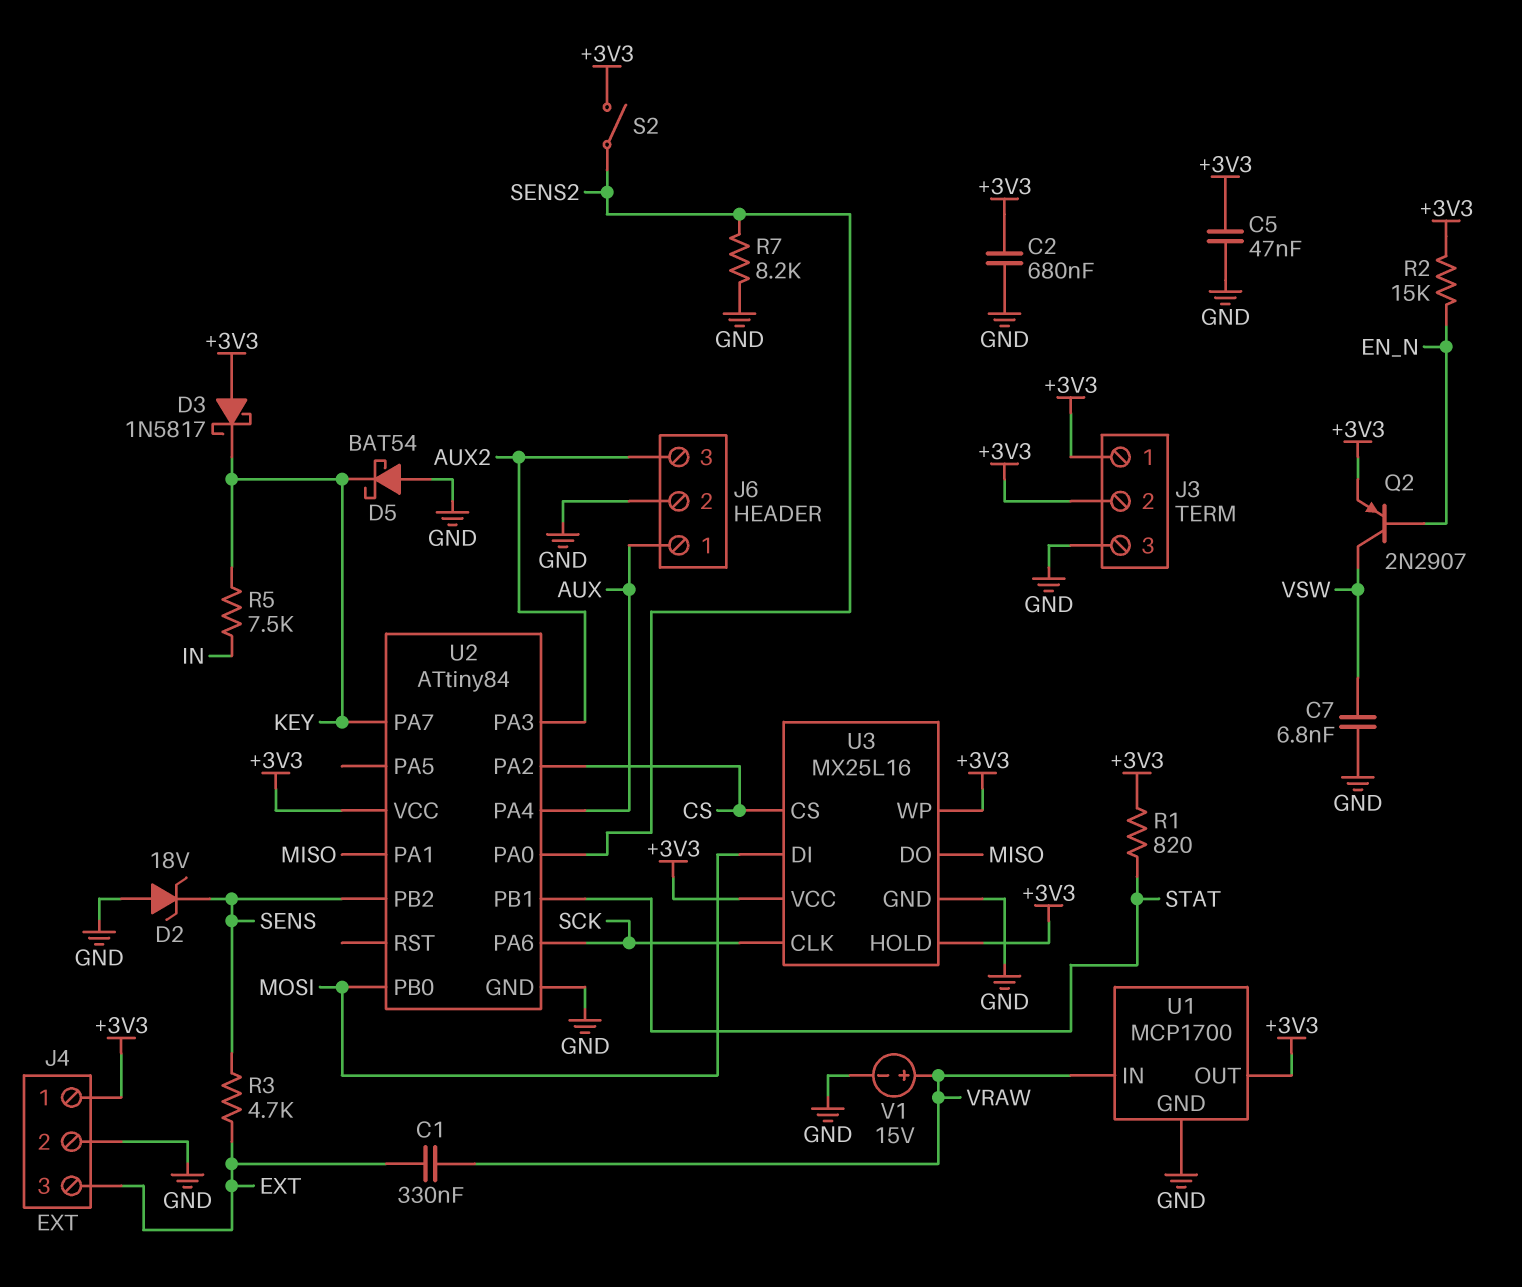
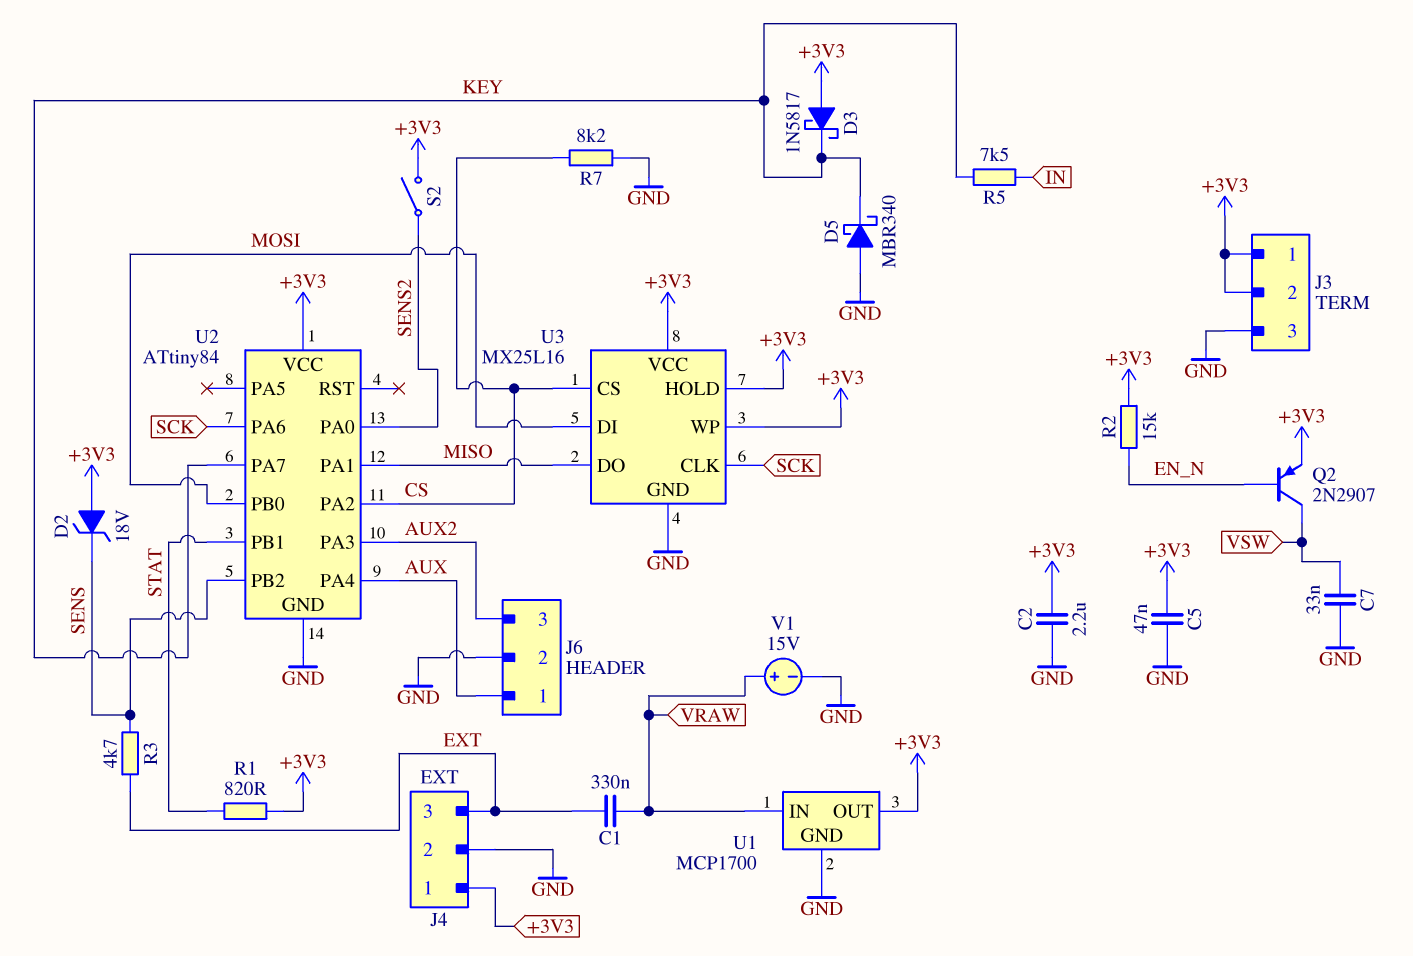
C2: 680nF (+3V3, GND) -> 2.2uF (+3V3, GND)
C7: 6.8nF (GND, VSW) -> 33nF (GND, VSW)
D2: zener 18V (A GND, K SENS) -> zener 18V (A +3V3, K SENS)
D5: schottky BAT54 (A GND, K KEY) -> schottky MBR340 (A GND, K KEY)
R7: 8.2k (GND, SENS2) -> 8.2k (CS, GND)

